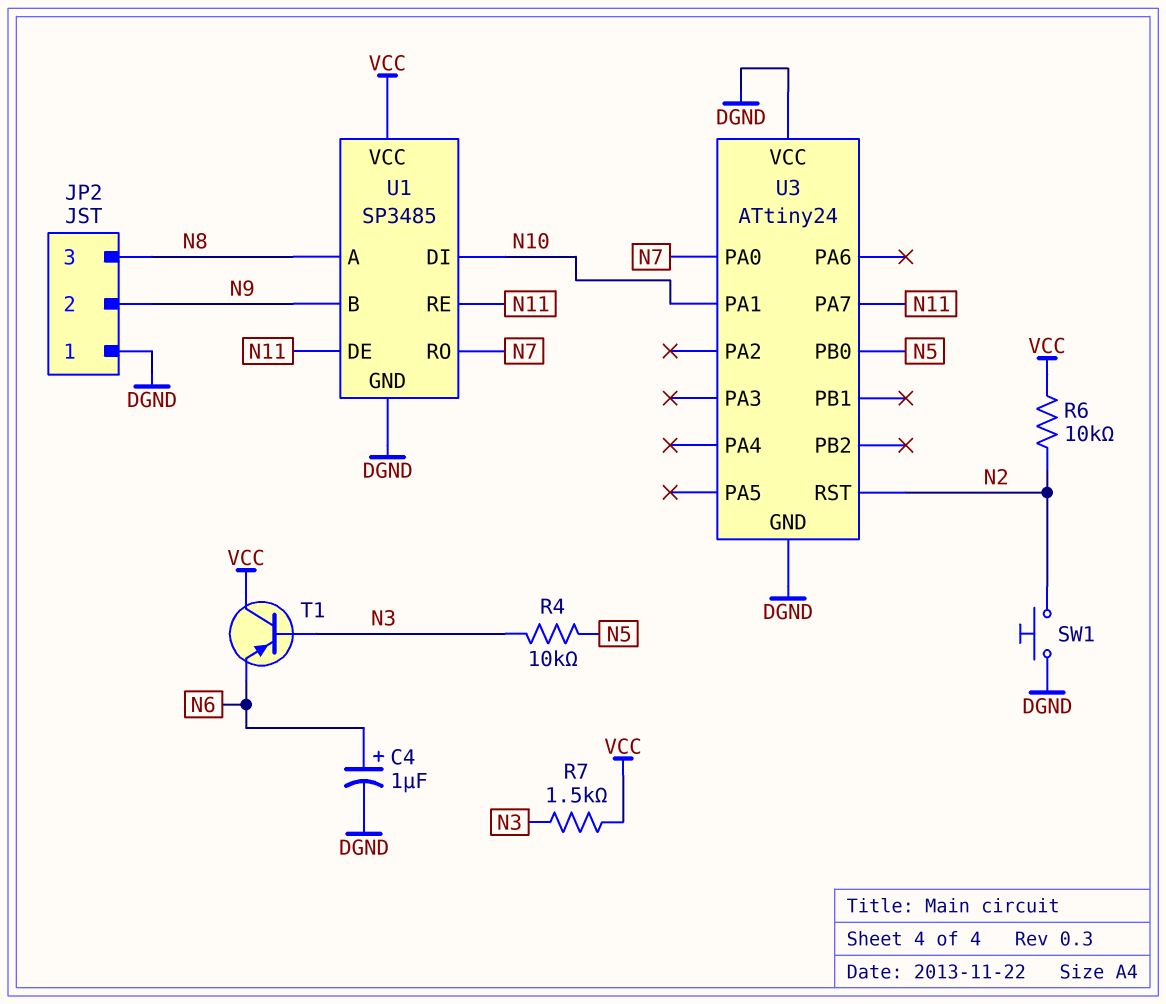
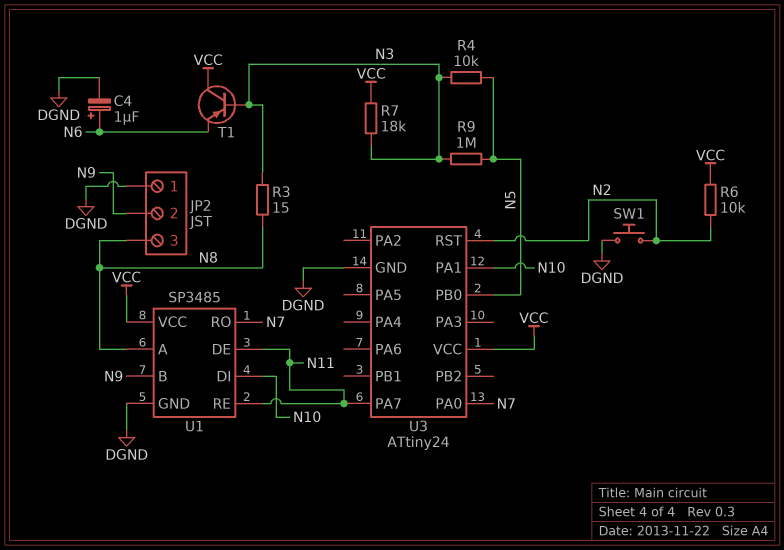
R3: none -> 15 (N3, N8)
R7: 1.5k (N3, VCC) -> 18k (N3, VCC)
R9: none -> 1M (N3, N5)
U3 pin VCC: DGND -> VCC

